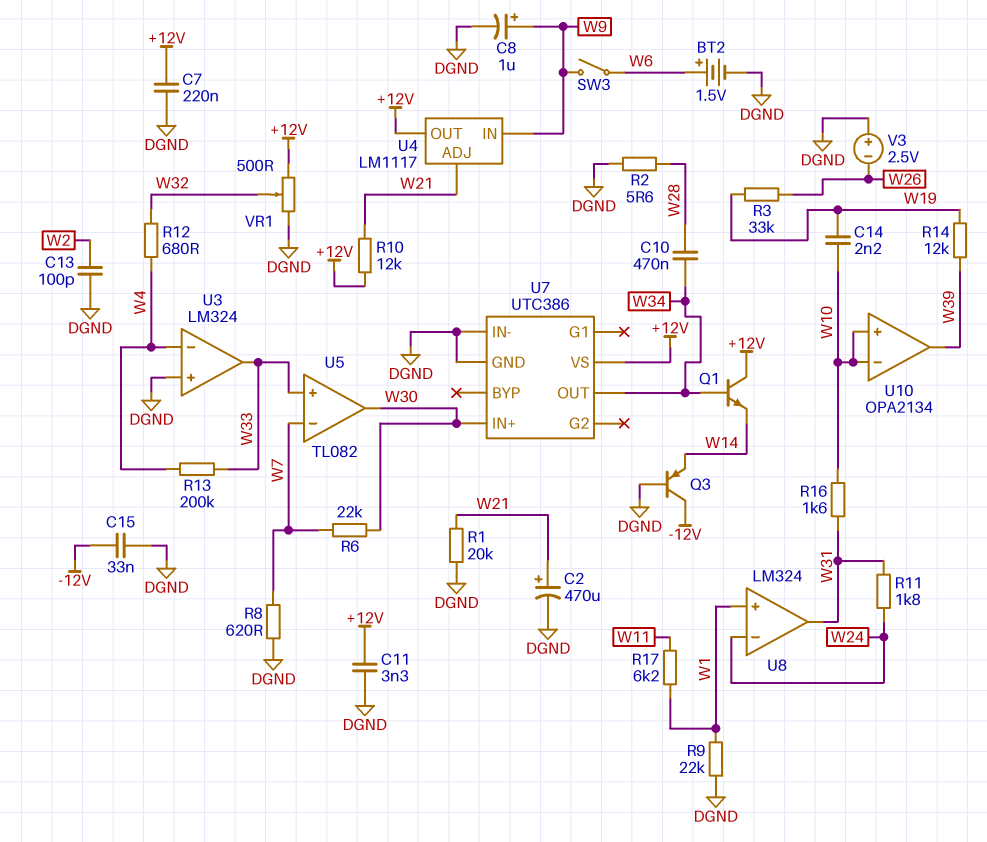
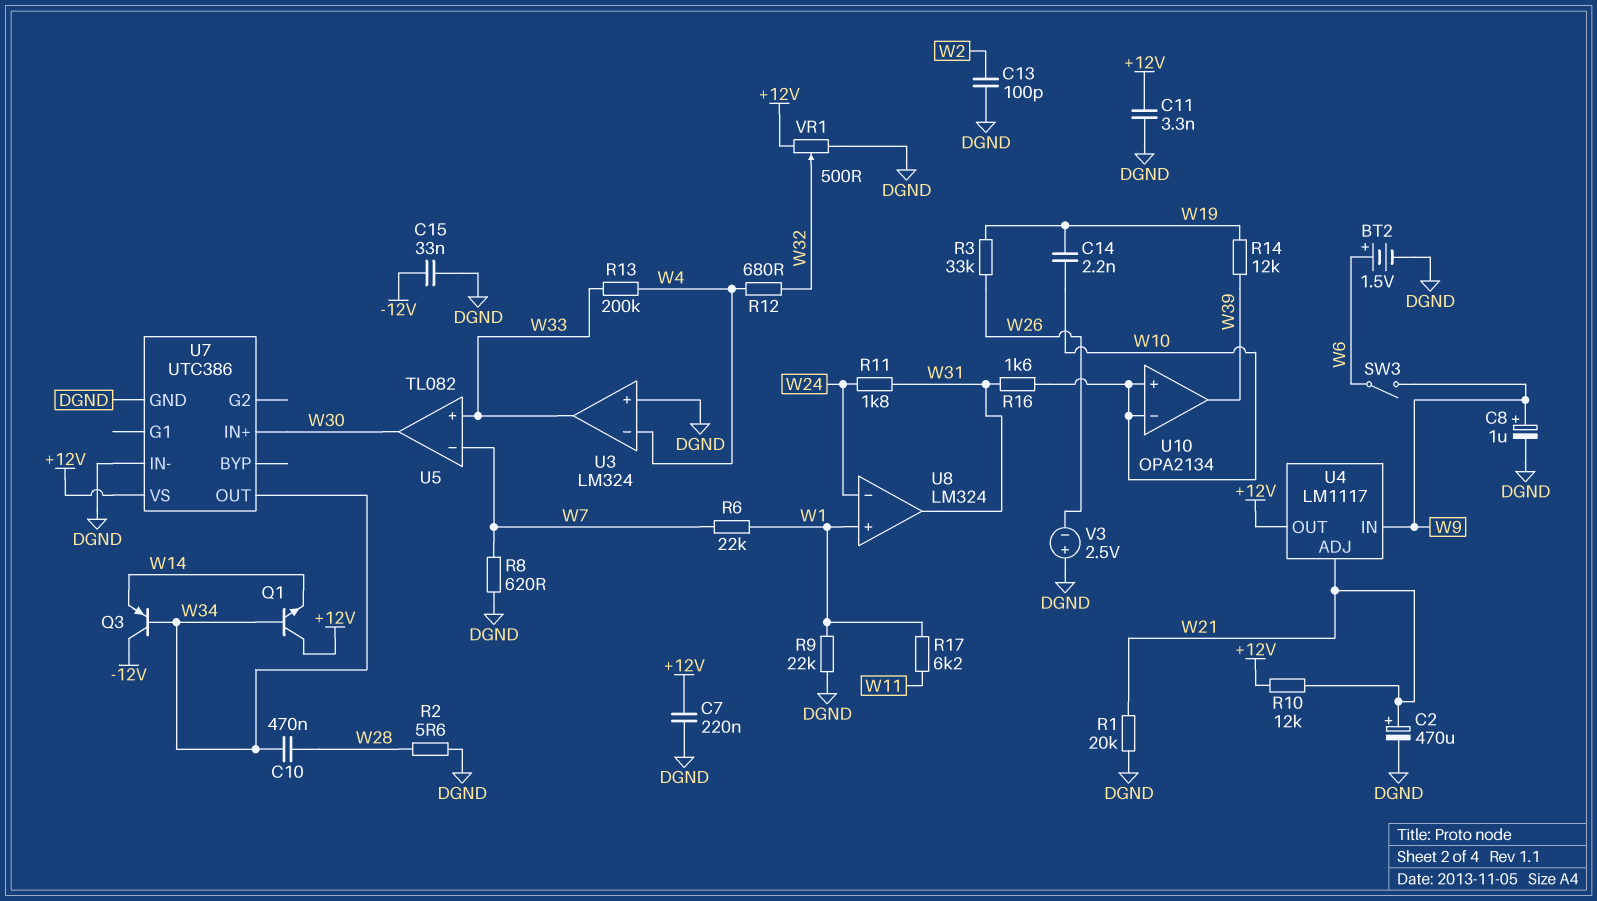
Q3: PNP (B DGND, C -12V, E W14) -> PNP (B W34, C -12V, E W14)
R6: 22k (W7, W30) -> 22k (W1, W7)

